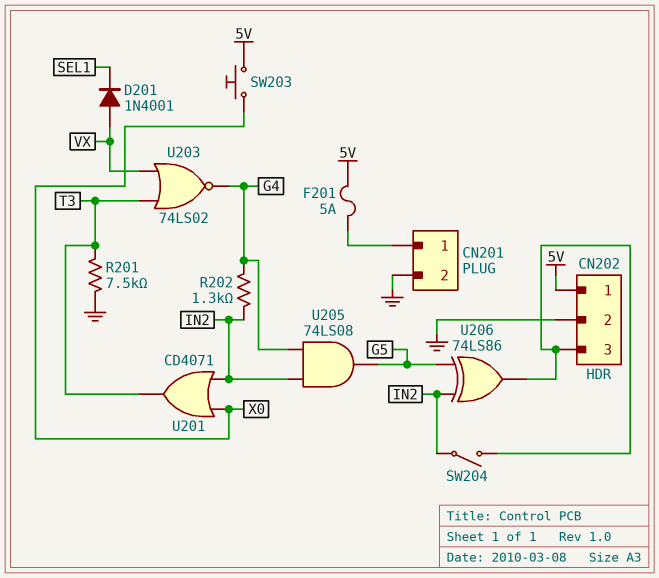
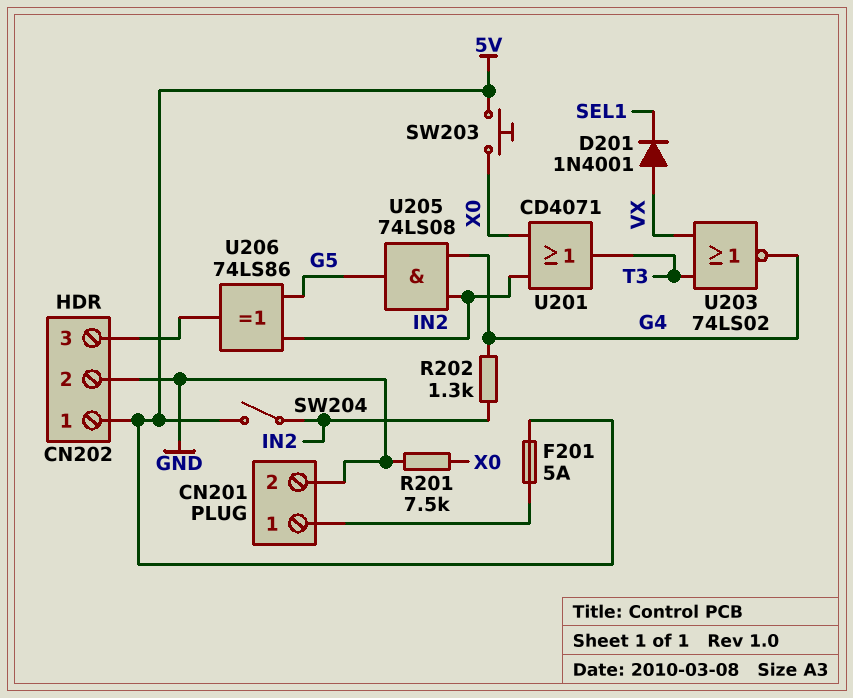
R201: 7.5k (GND, T3) -> 7.5k (GND, X0)
SW204: switch (CN202/3, IN2) -> switch (5V, IN2)

